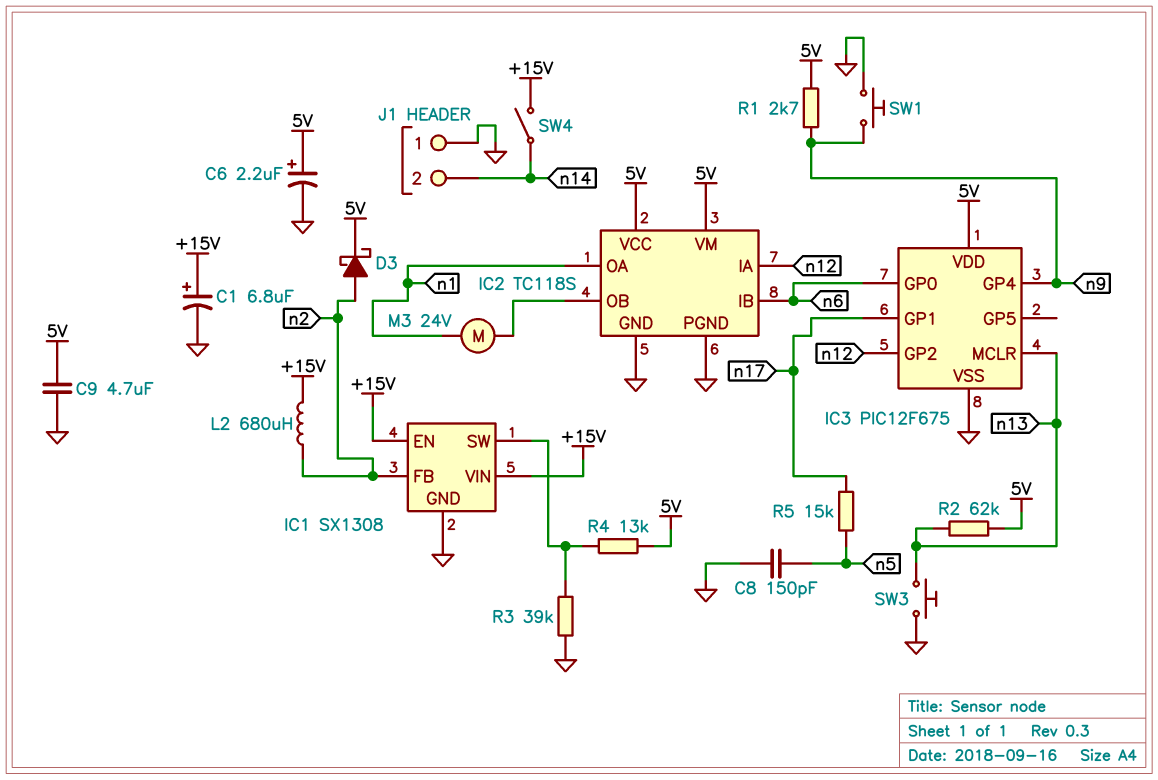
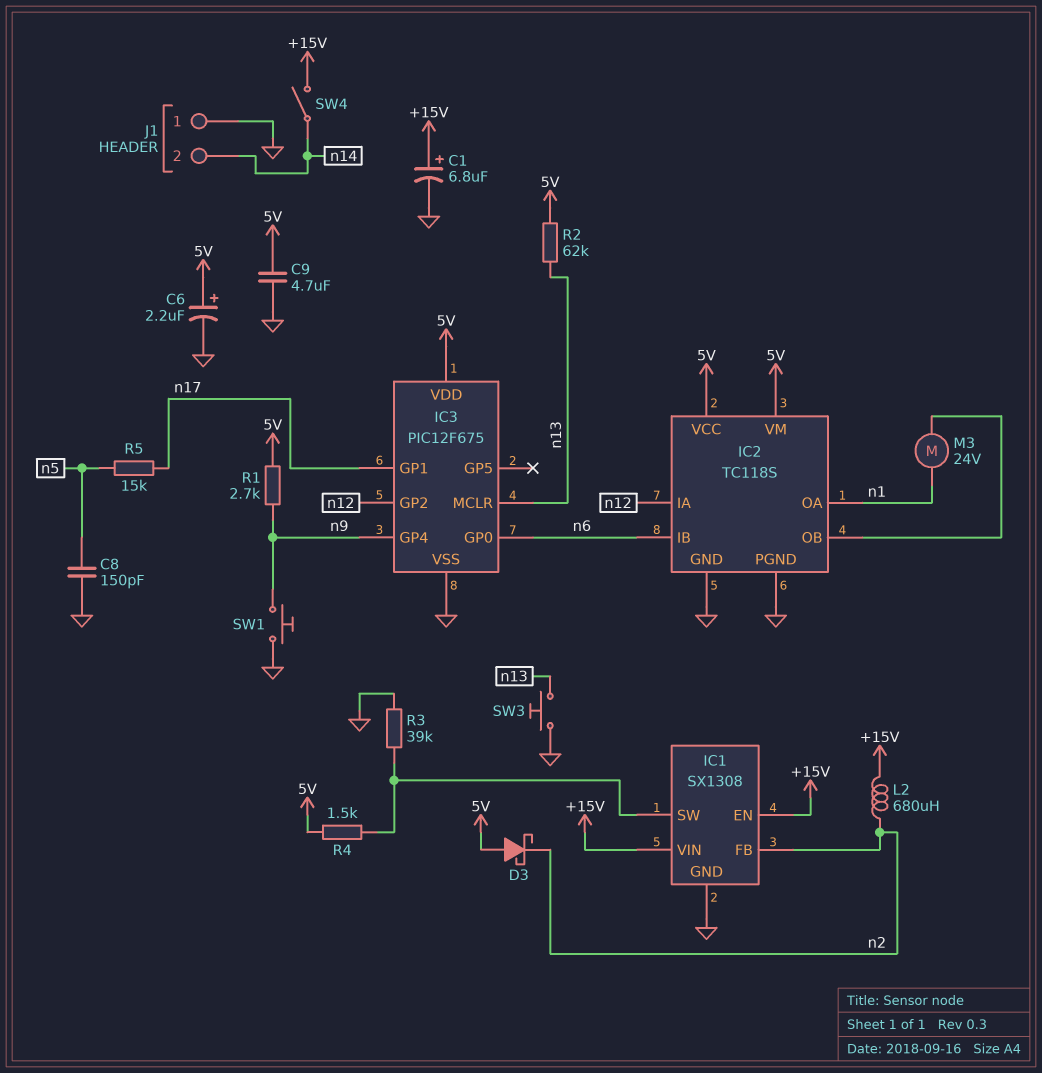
D3: schottky (A n2, K 5V) -> schottky (A 5V, K n2)
R4: 13k (5V, IC1/SW) -> 1.5k (5V, IC1/SW)

